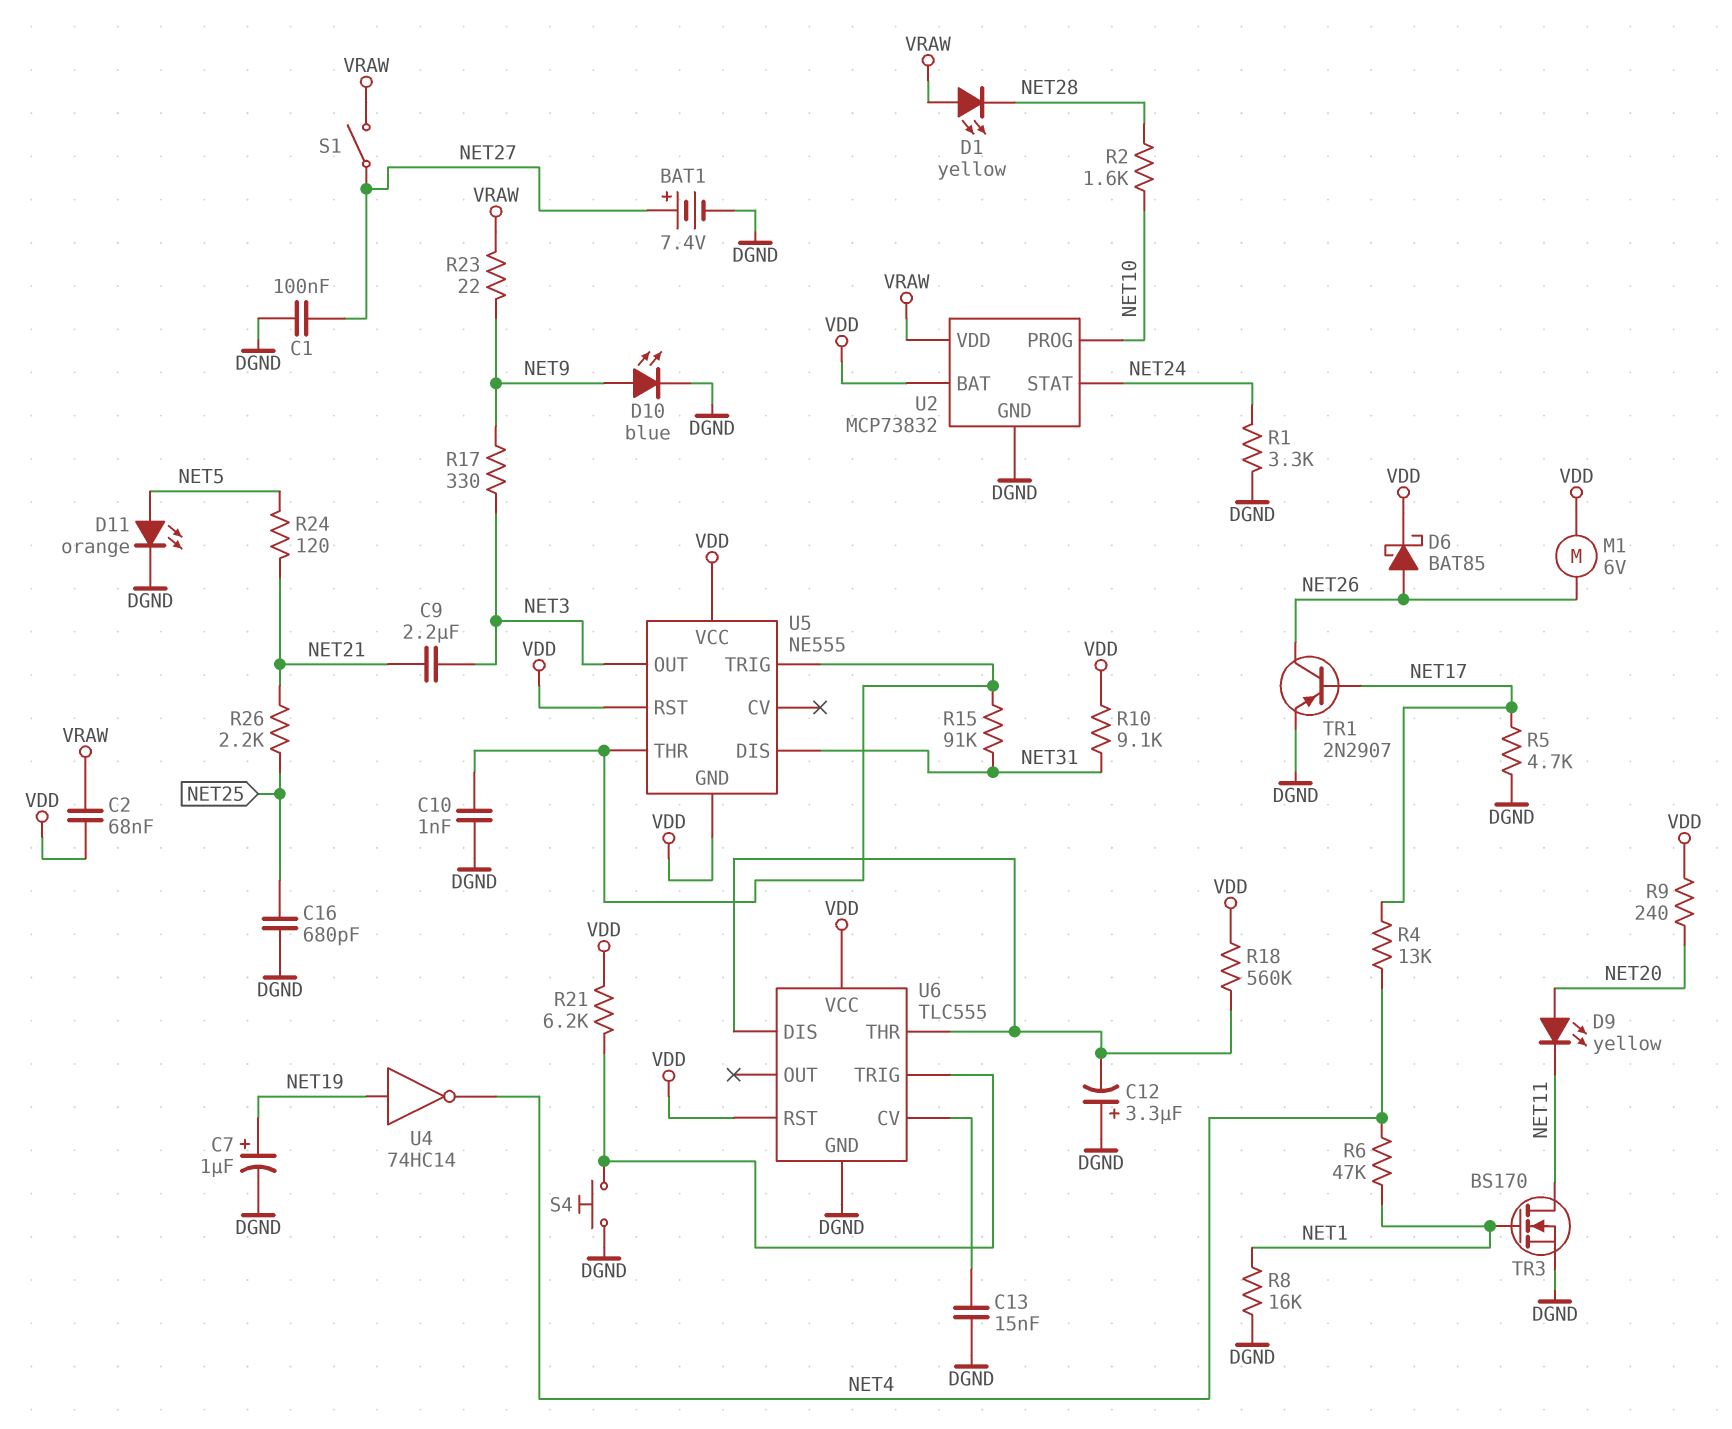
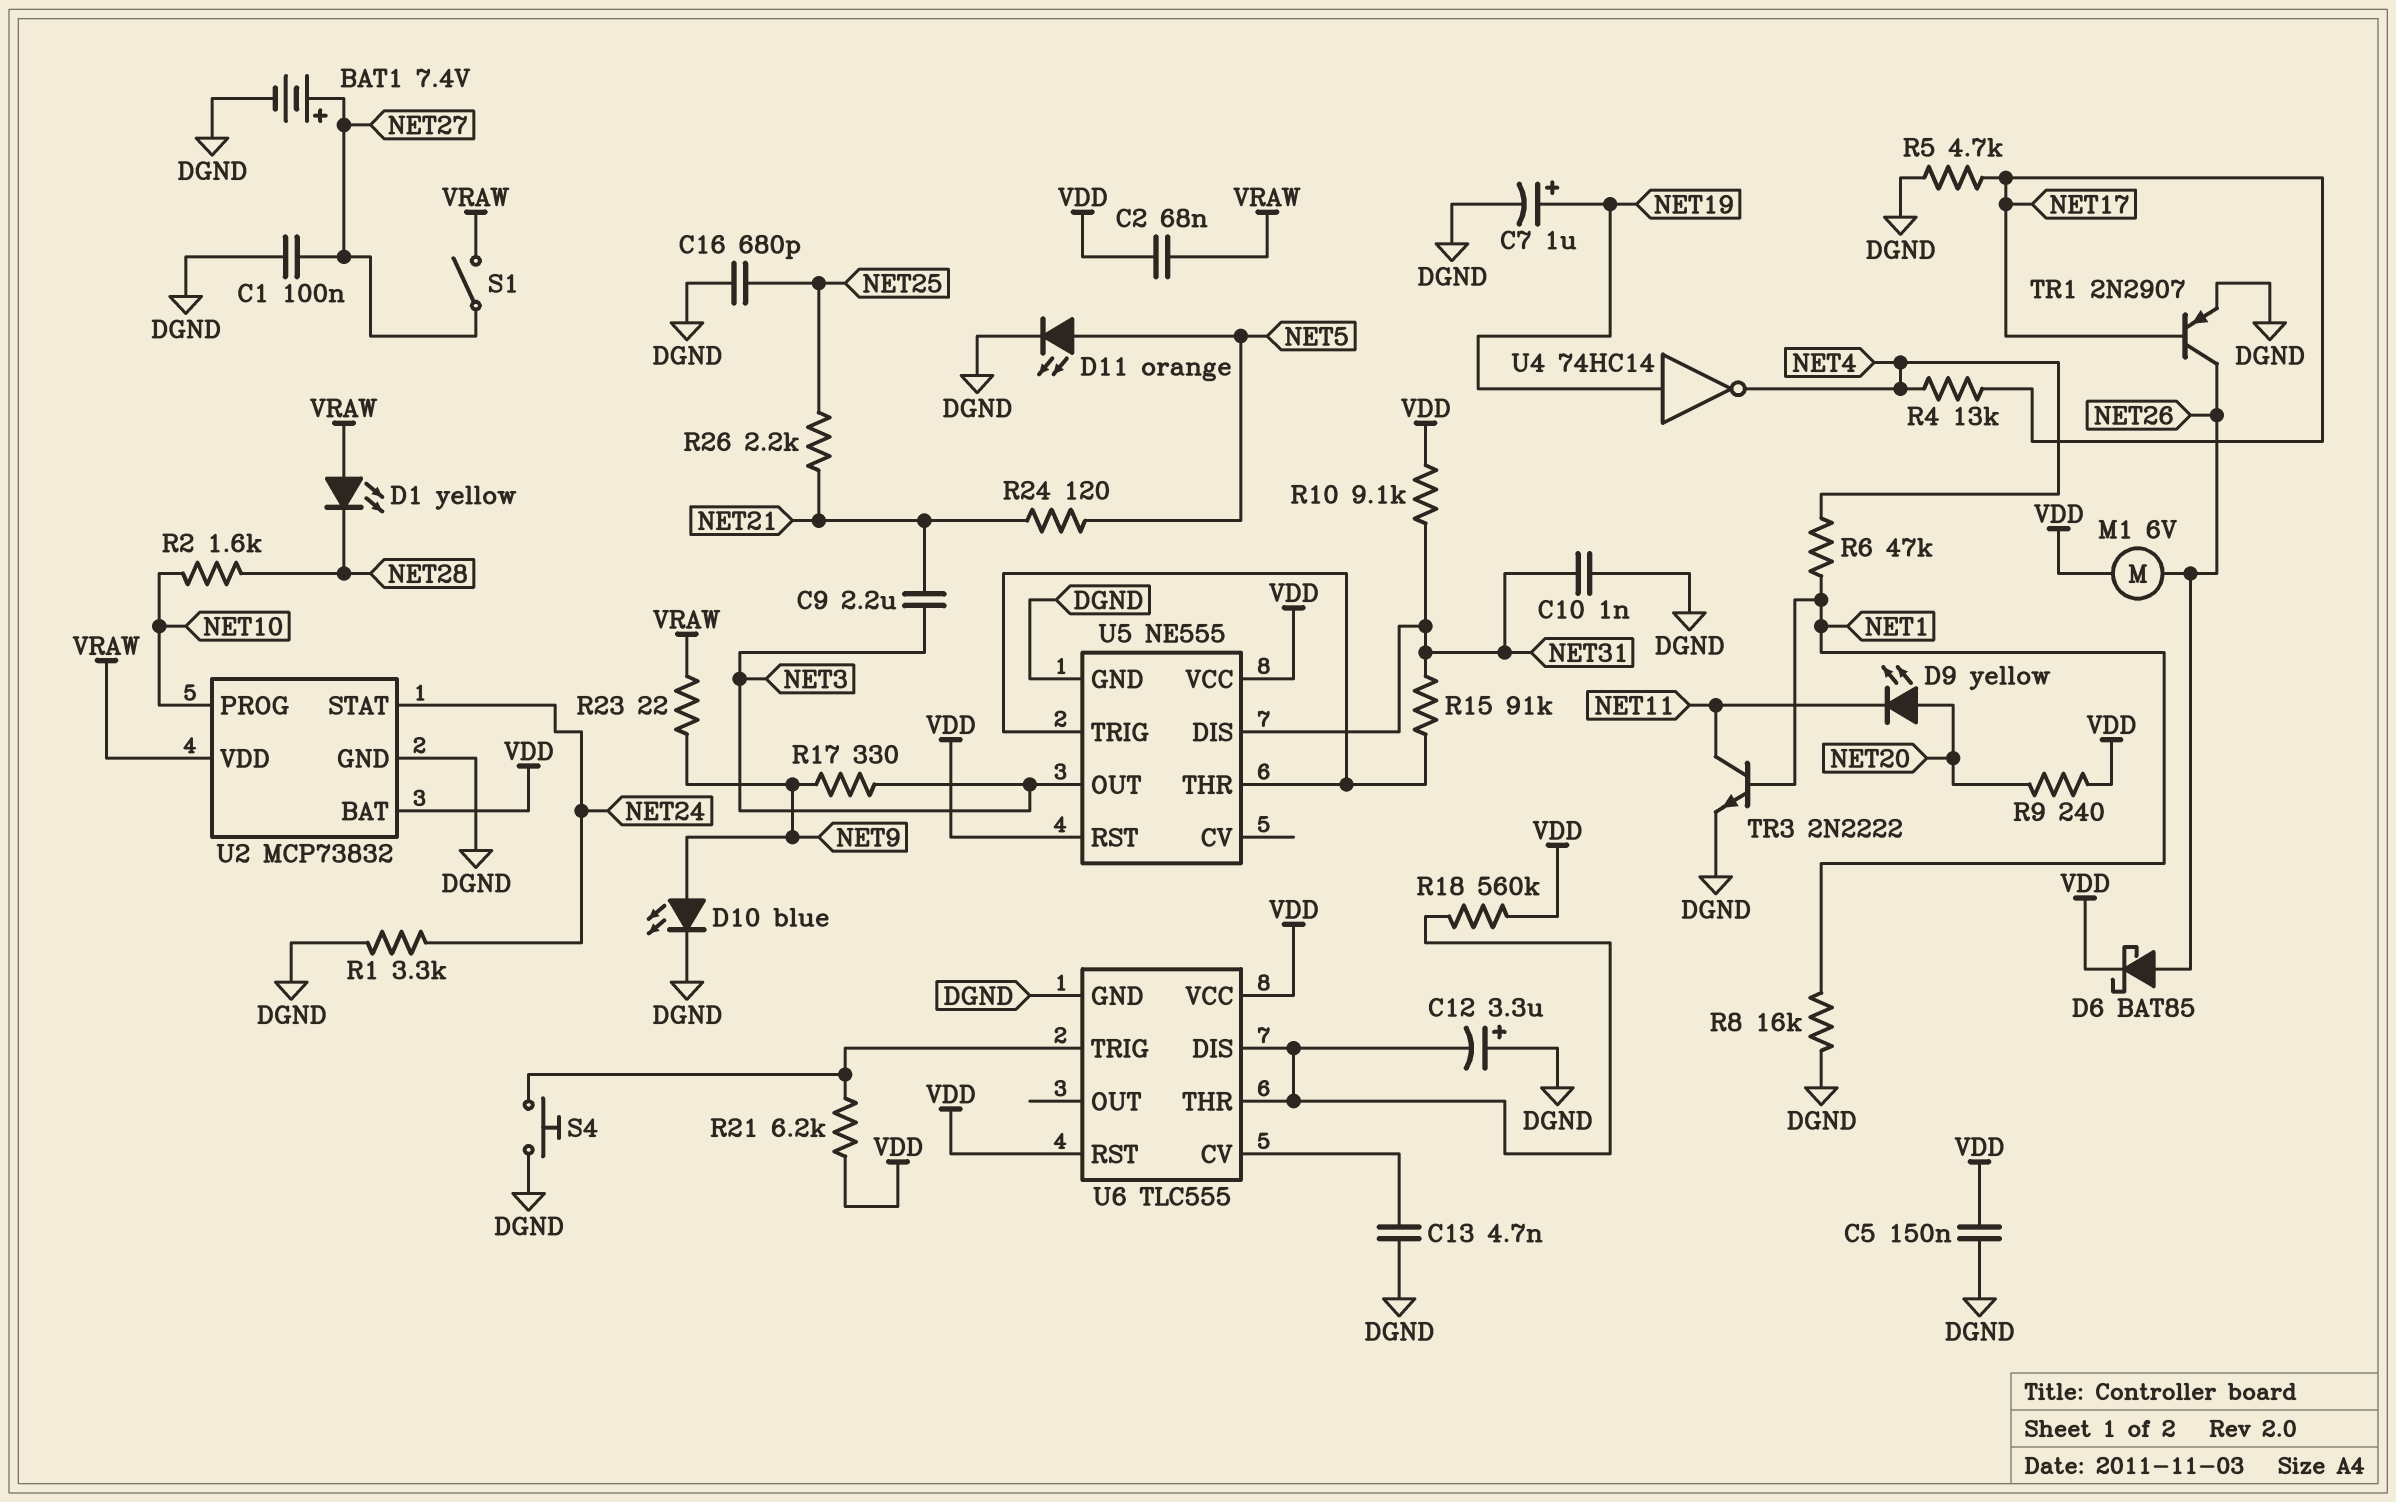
C5: none -> 150nF (DGND, VDD)
C10: 1nF (DGND, U5/THR) -> 1nF (DGND, NET31)
C13: 15nF (DGND, U6/CV) -> 4.7nF (DGND, U6/CV)
TR3: NMOS BS170 (G NET1, D NET11, S DGND) -> NPN 2N2222 (B NET1, C NET11, E DGND)
U5 pin GND: VDD -> DGND

